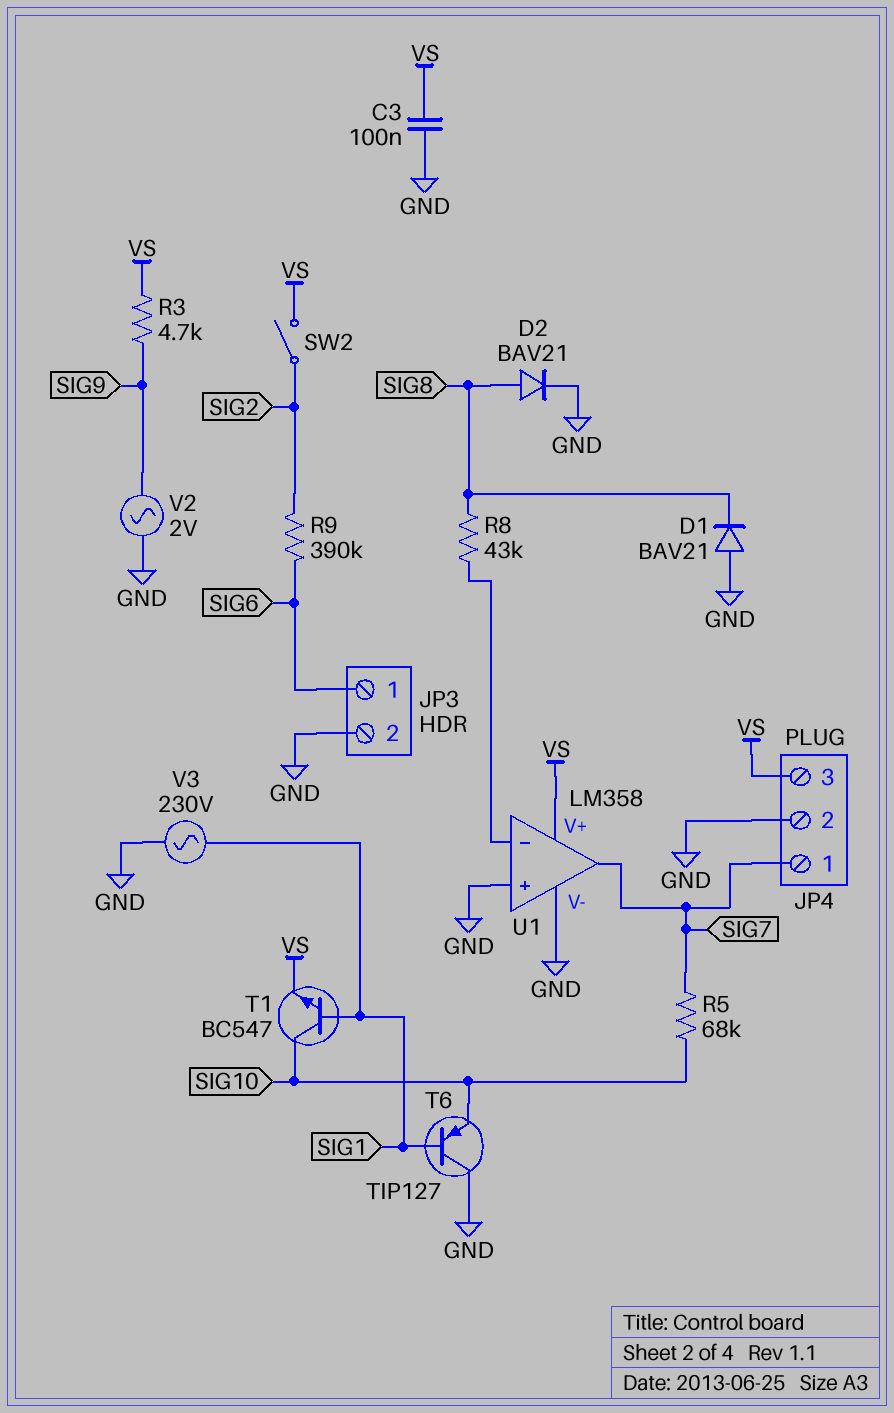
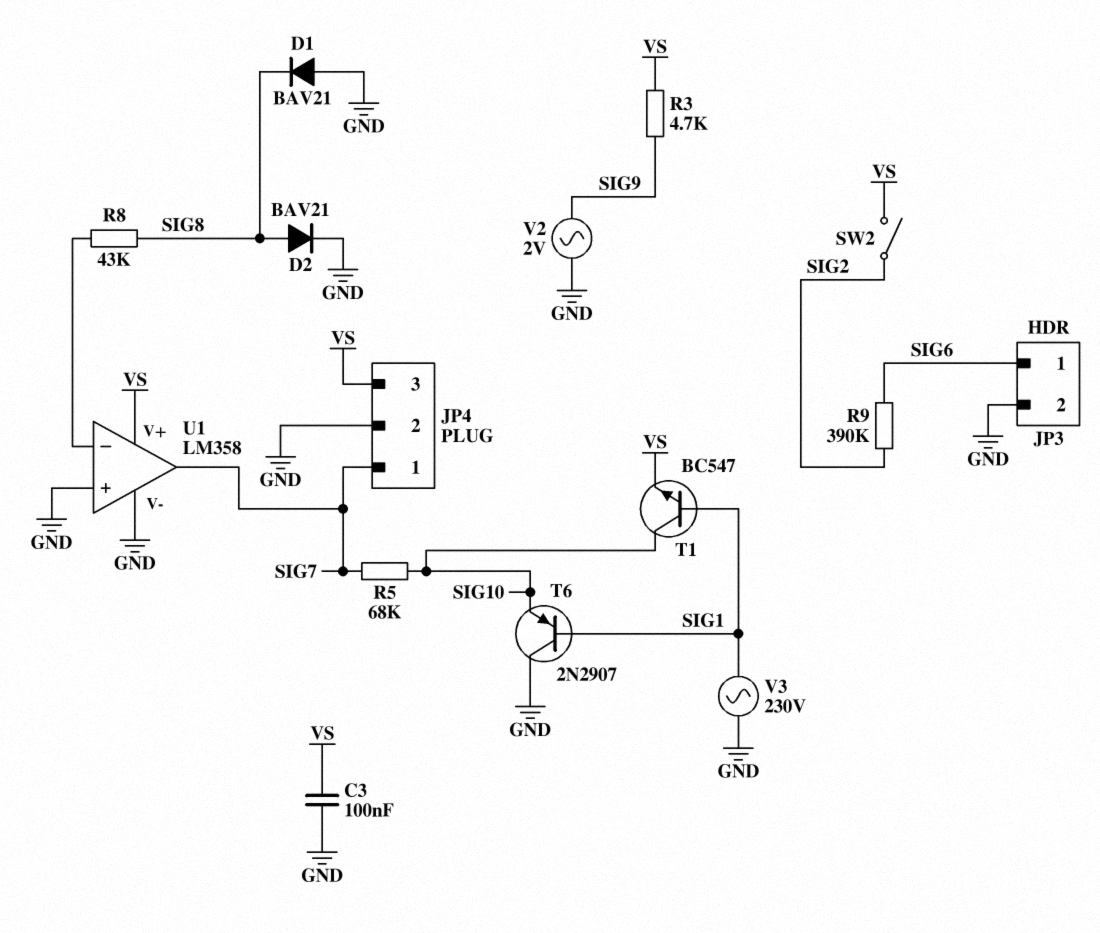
T6: PNP TIP127 (B SIG1, C GND, E SIG10) -> PNP 2N2907 (B SIG1, C GND, E SIG10)

